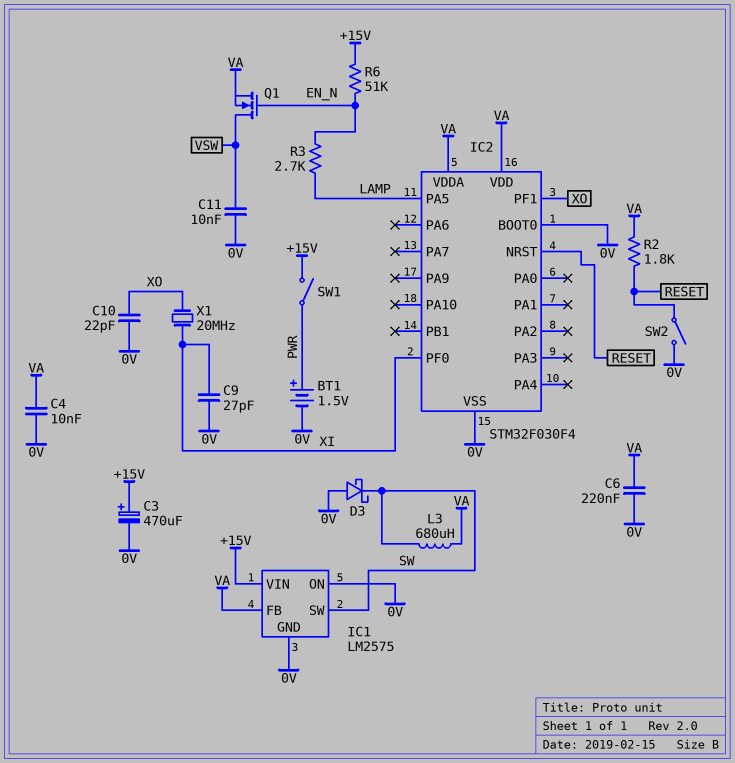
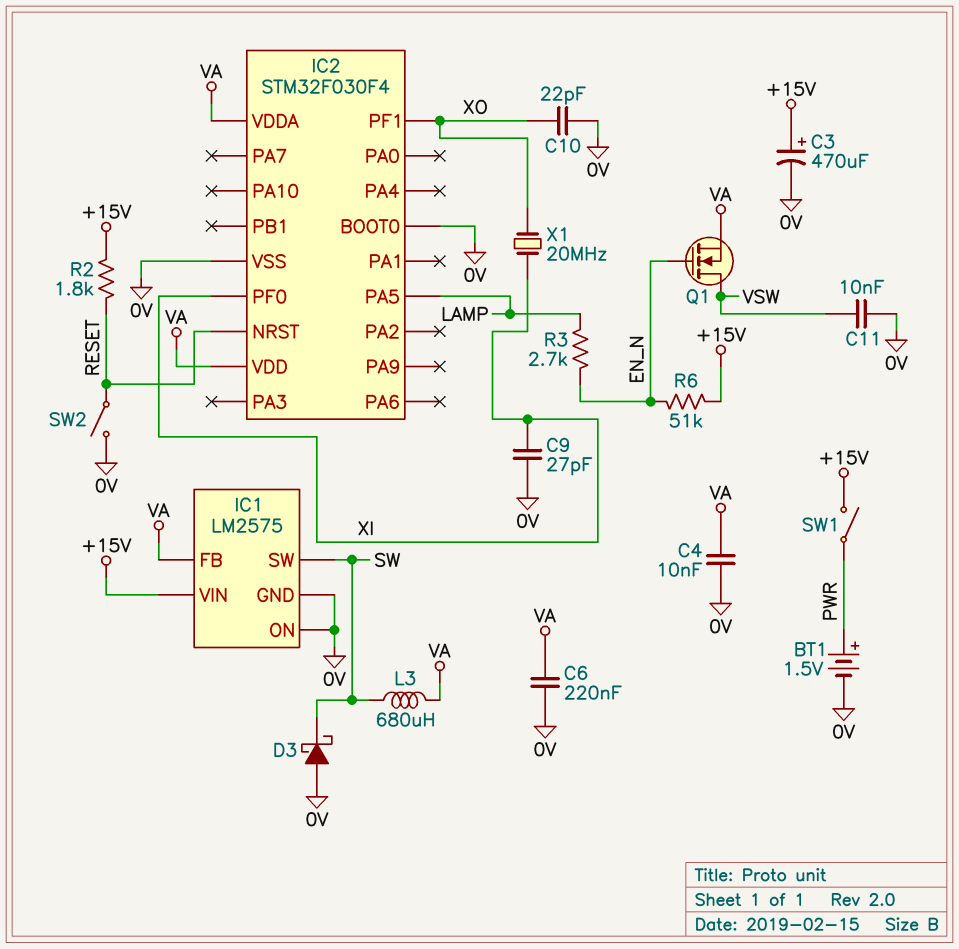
R2: 1.8k (RESET, VA) -> 1.8k (+15V, RESET)

